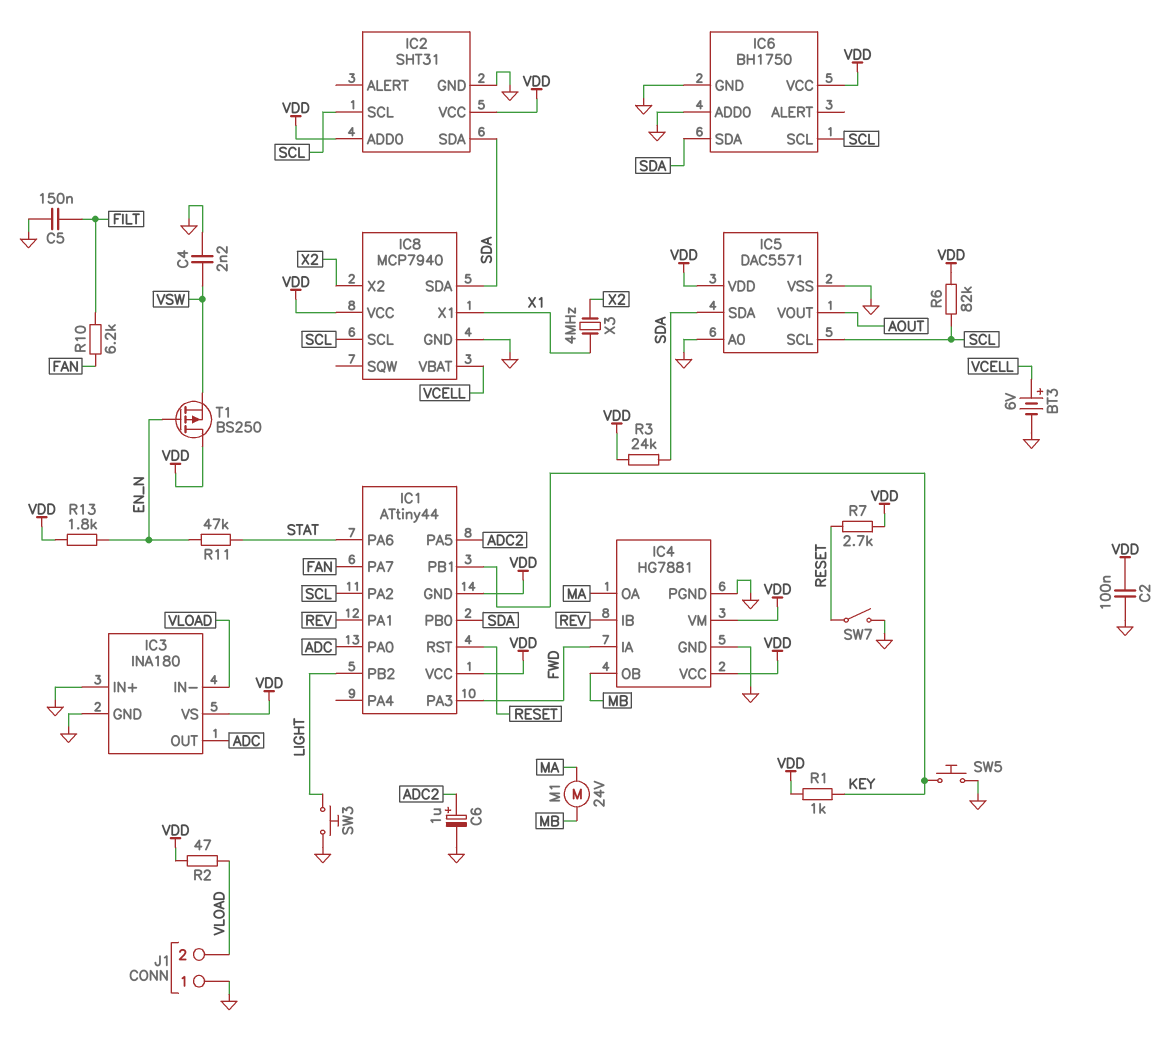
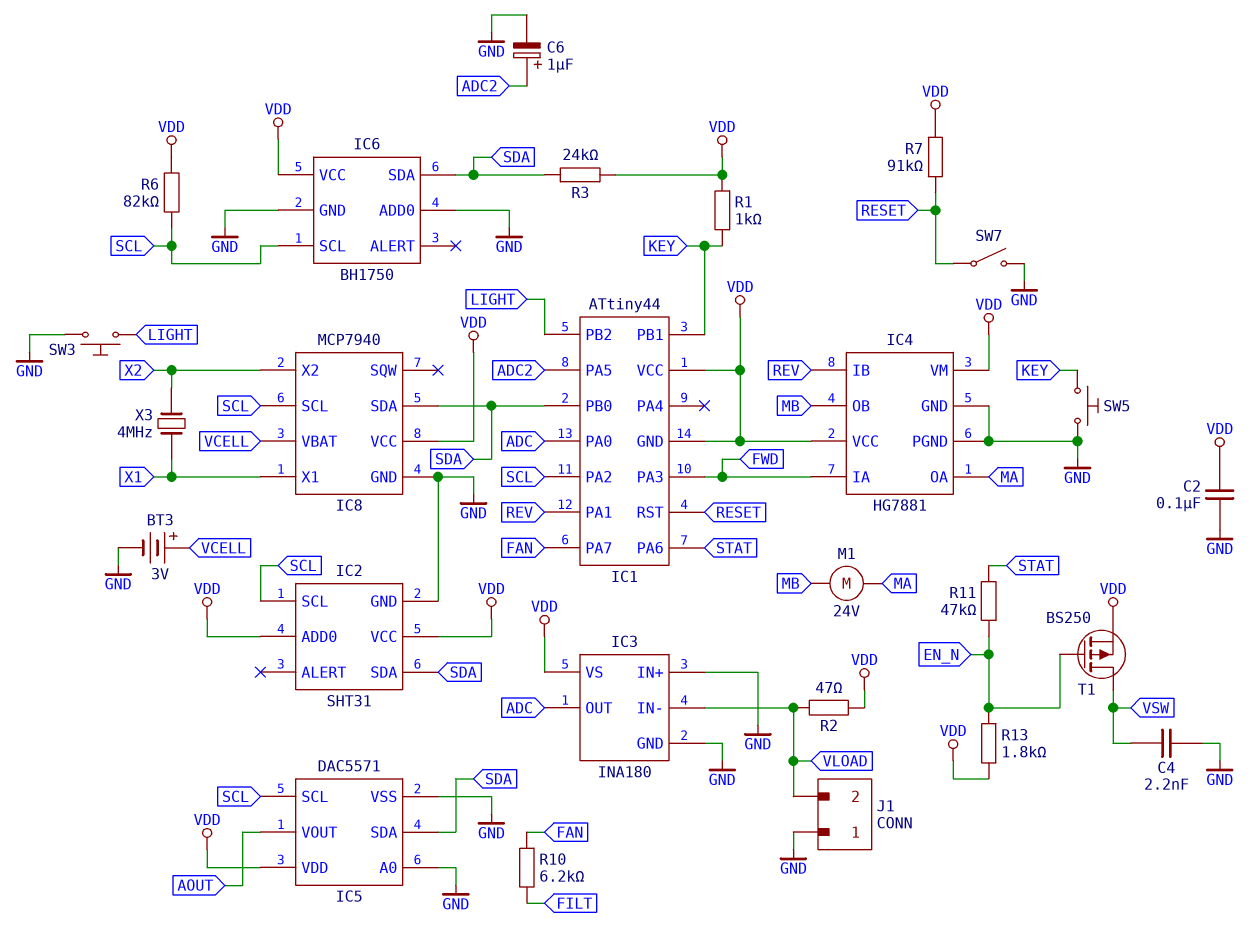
BT3: 6V (plus VCELL, minus GND) -> 3V (plus VCELL, minus GND)
C5: 150nF (FILT, GND) -> none
R7: 2.7k (RESET, VDD) -> 91k (RESET, VDD)
T1: PMOS BS250 (G EN_N, D VDD, S VSW) -> PMOS BS250 (G EN_N, D VSW, S VDD)

